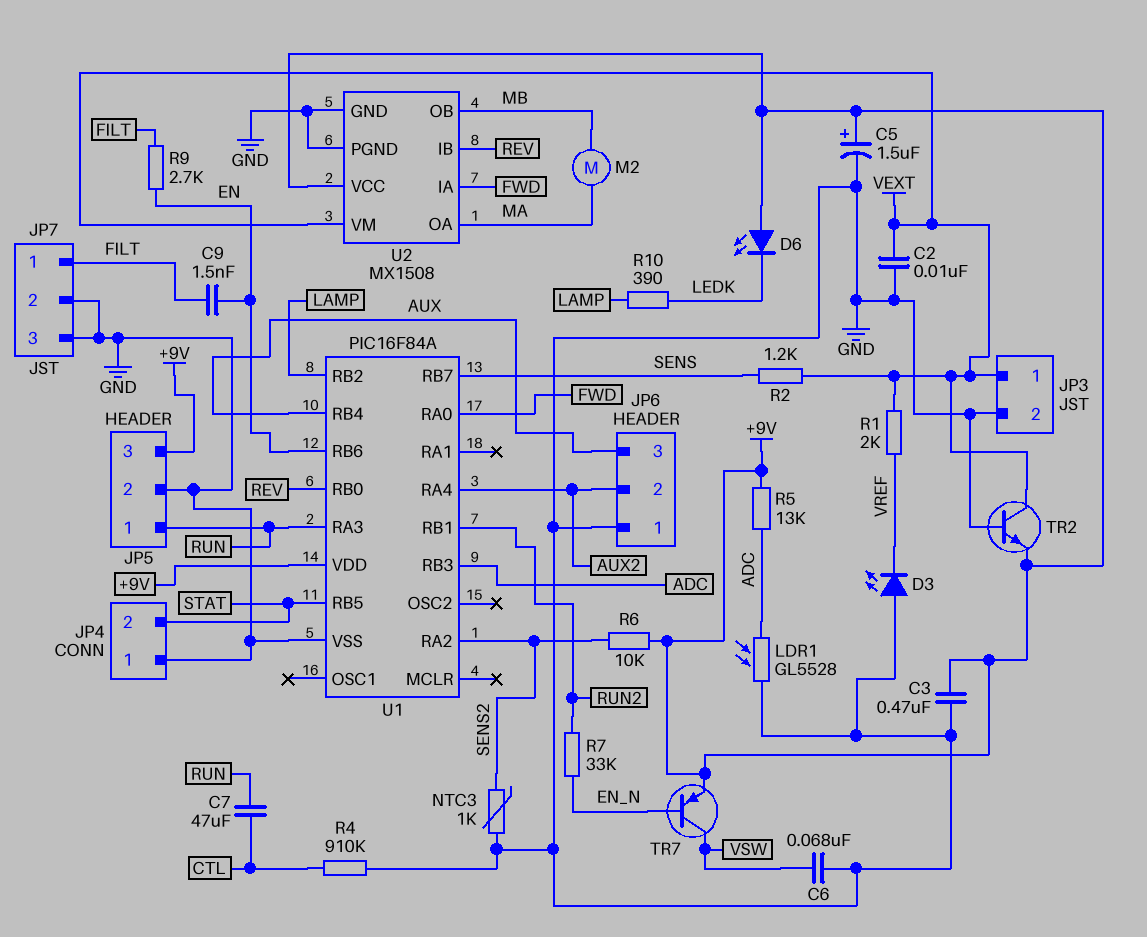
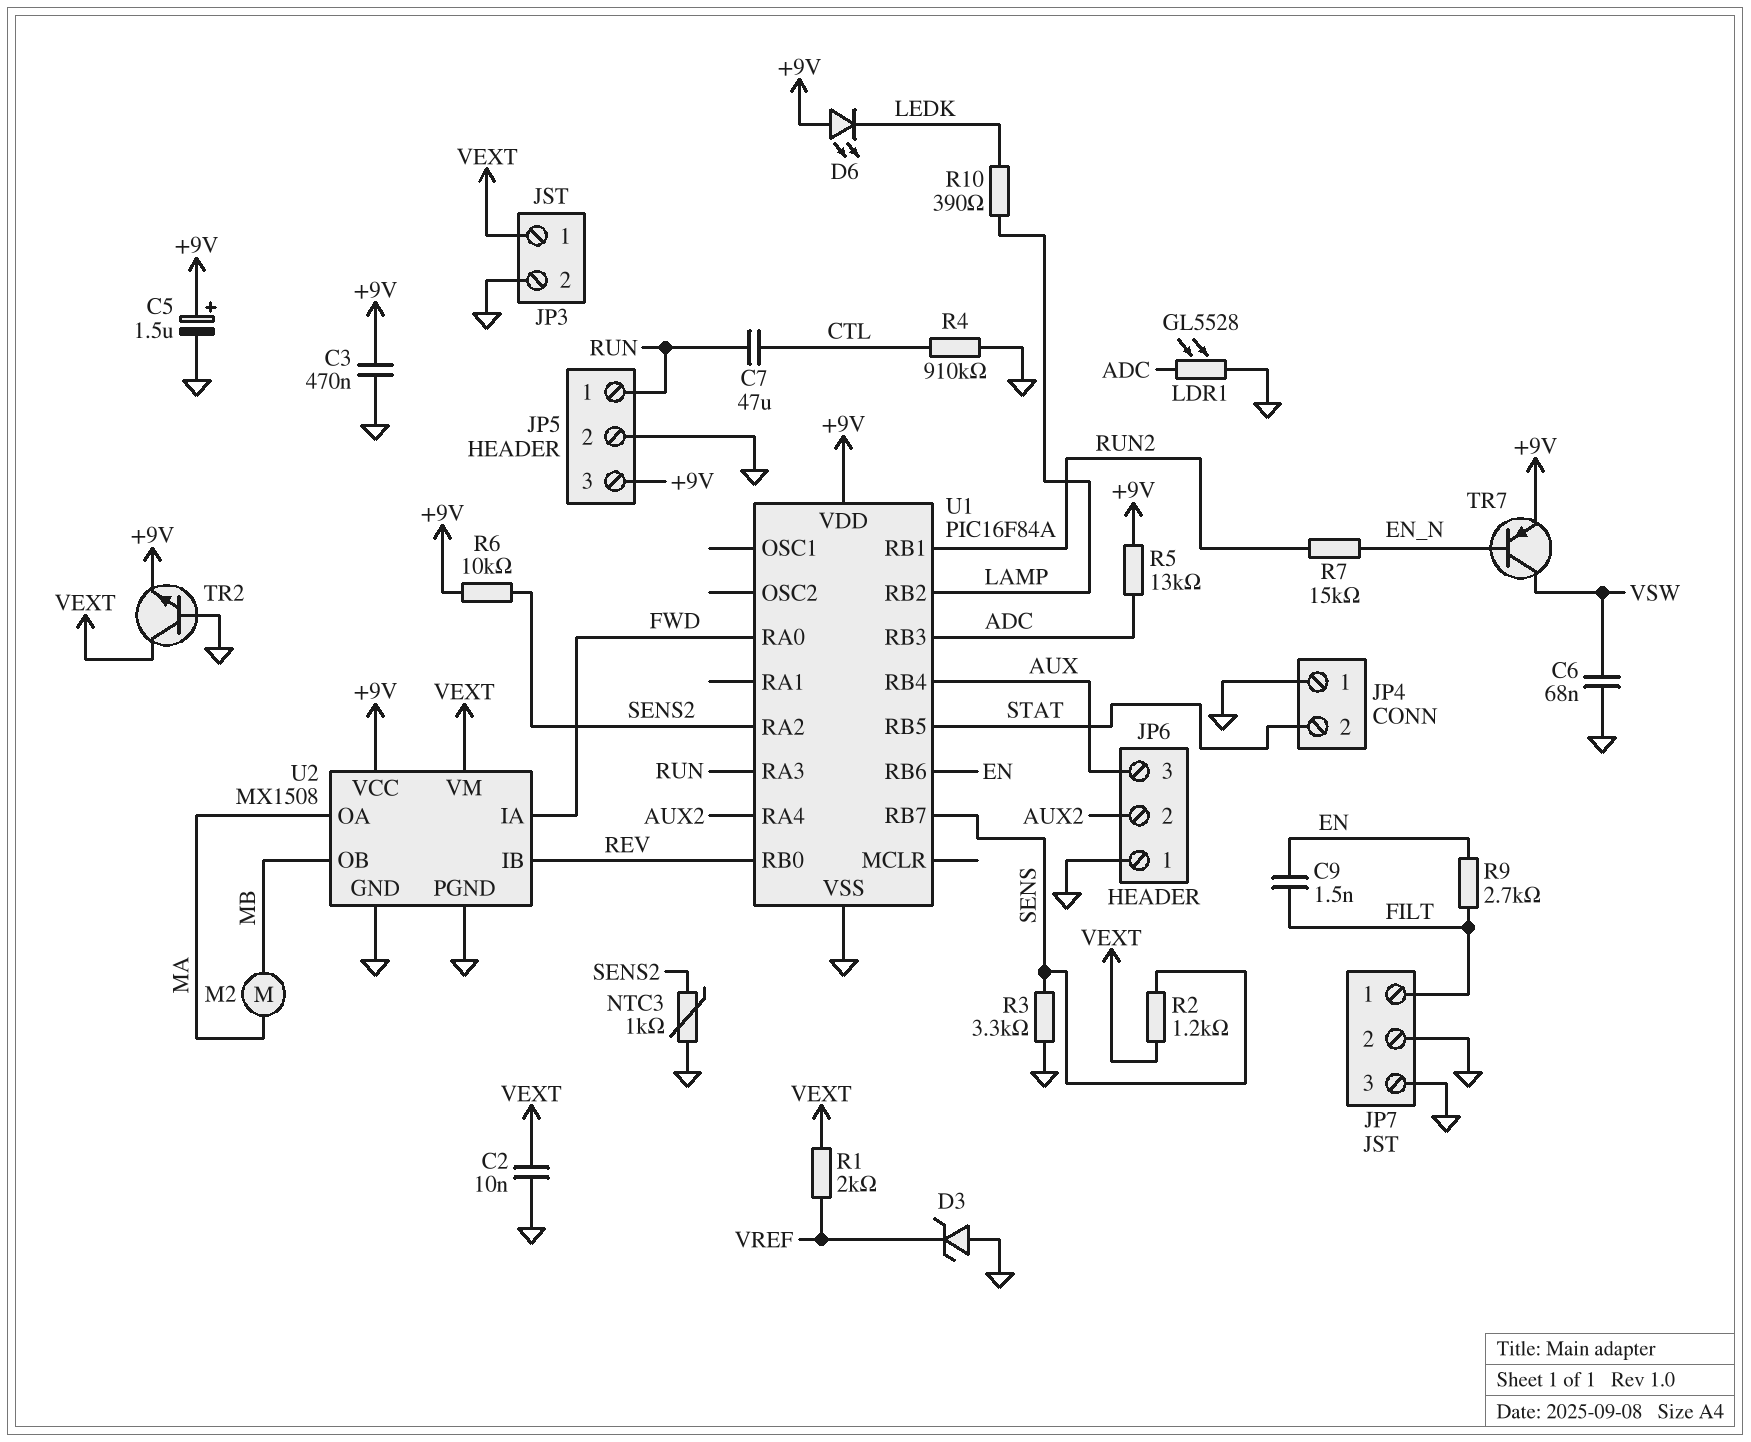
D3: LED (A GND, K VREF) -> zener (A GND, K VREF)
R3: none -> 3.3k (GND, SENS)
R7: 33k (EN_N, RUN2) -> 15k (EN_N, RUN2)

